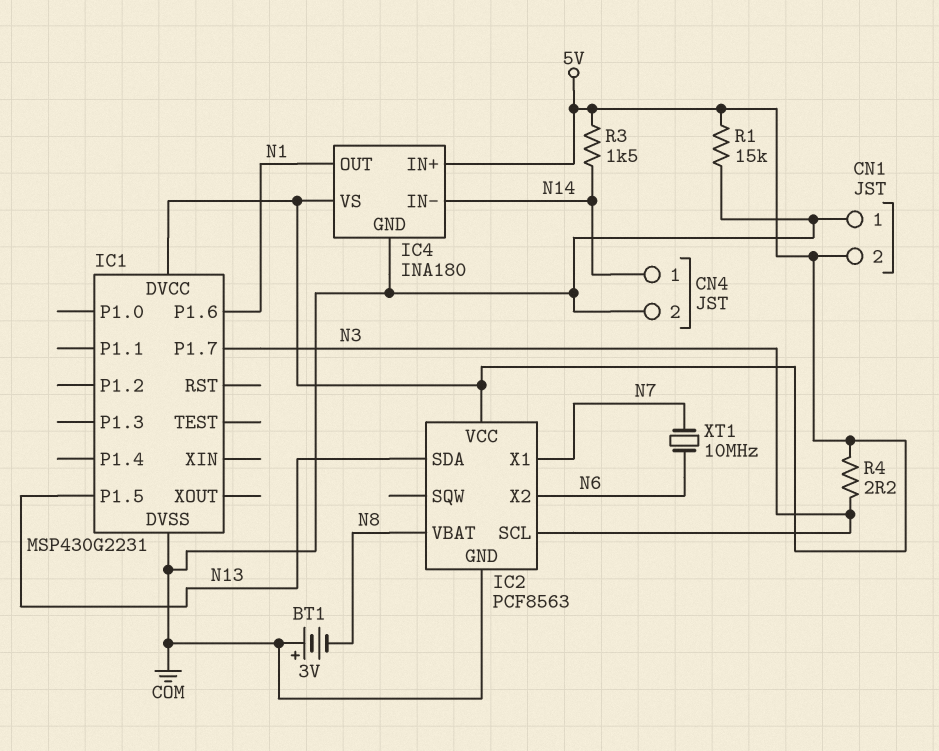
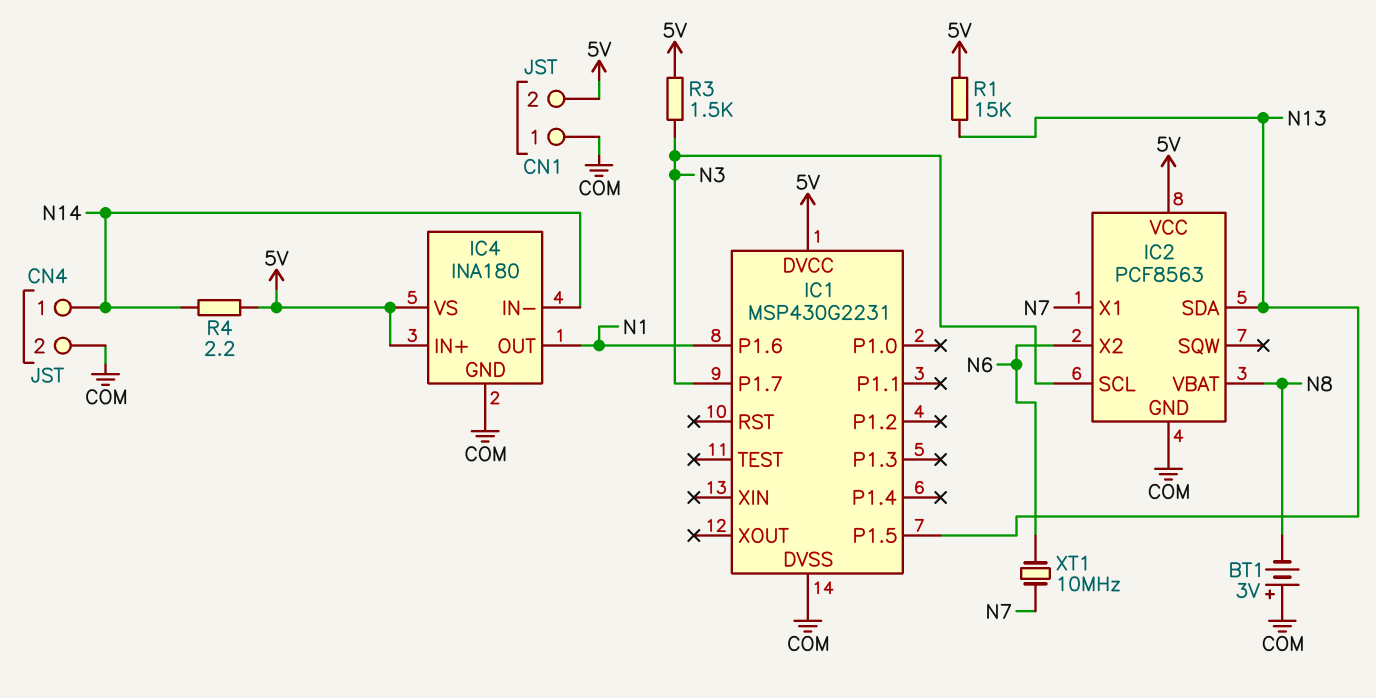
R1: 15k (5V, COM) -> 15k (5V, N13)
R3: 1.5k (5V, N14) -> 1.5k (5V, N3)
R4: 2.2 (5V, N3) -> 2.2 (5V, N14)

